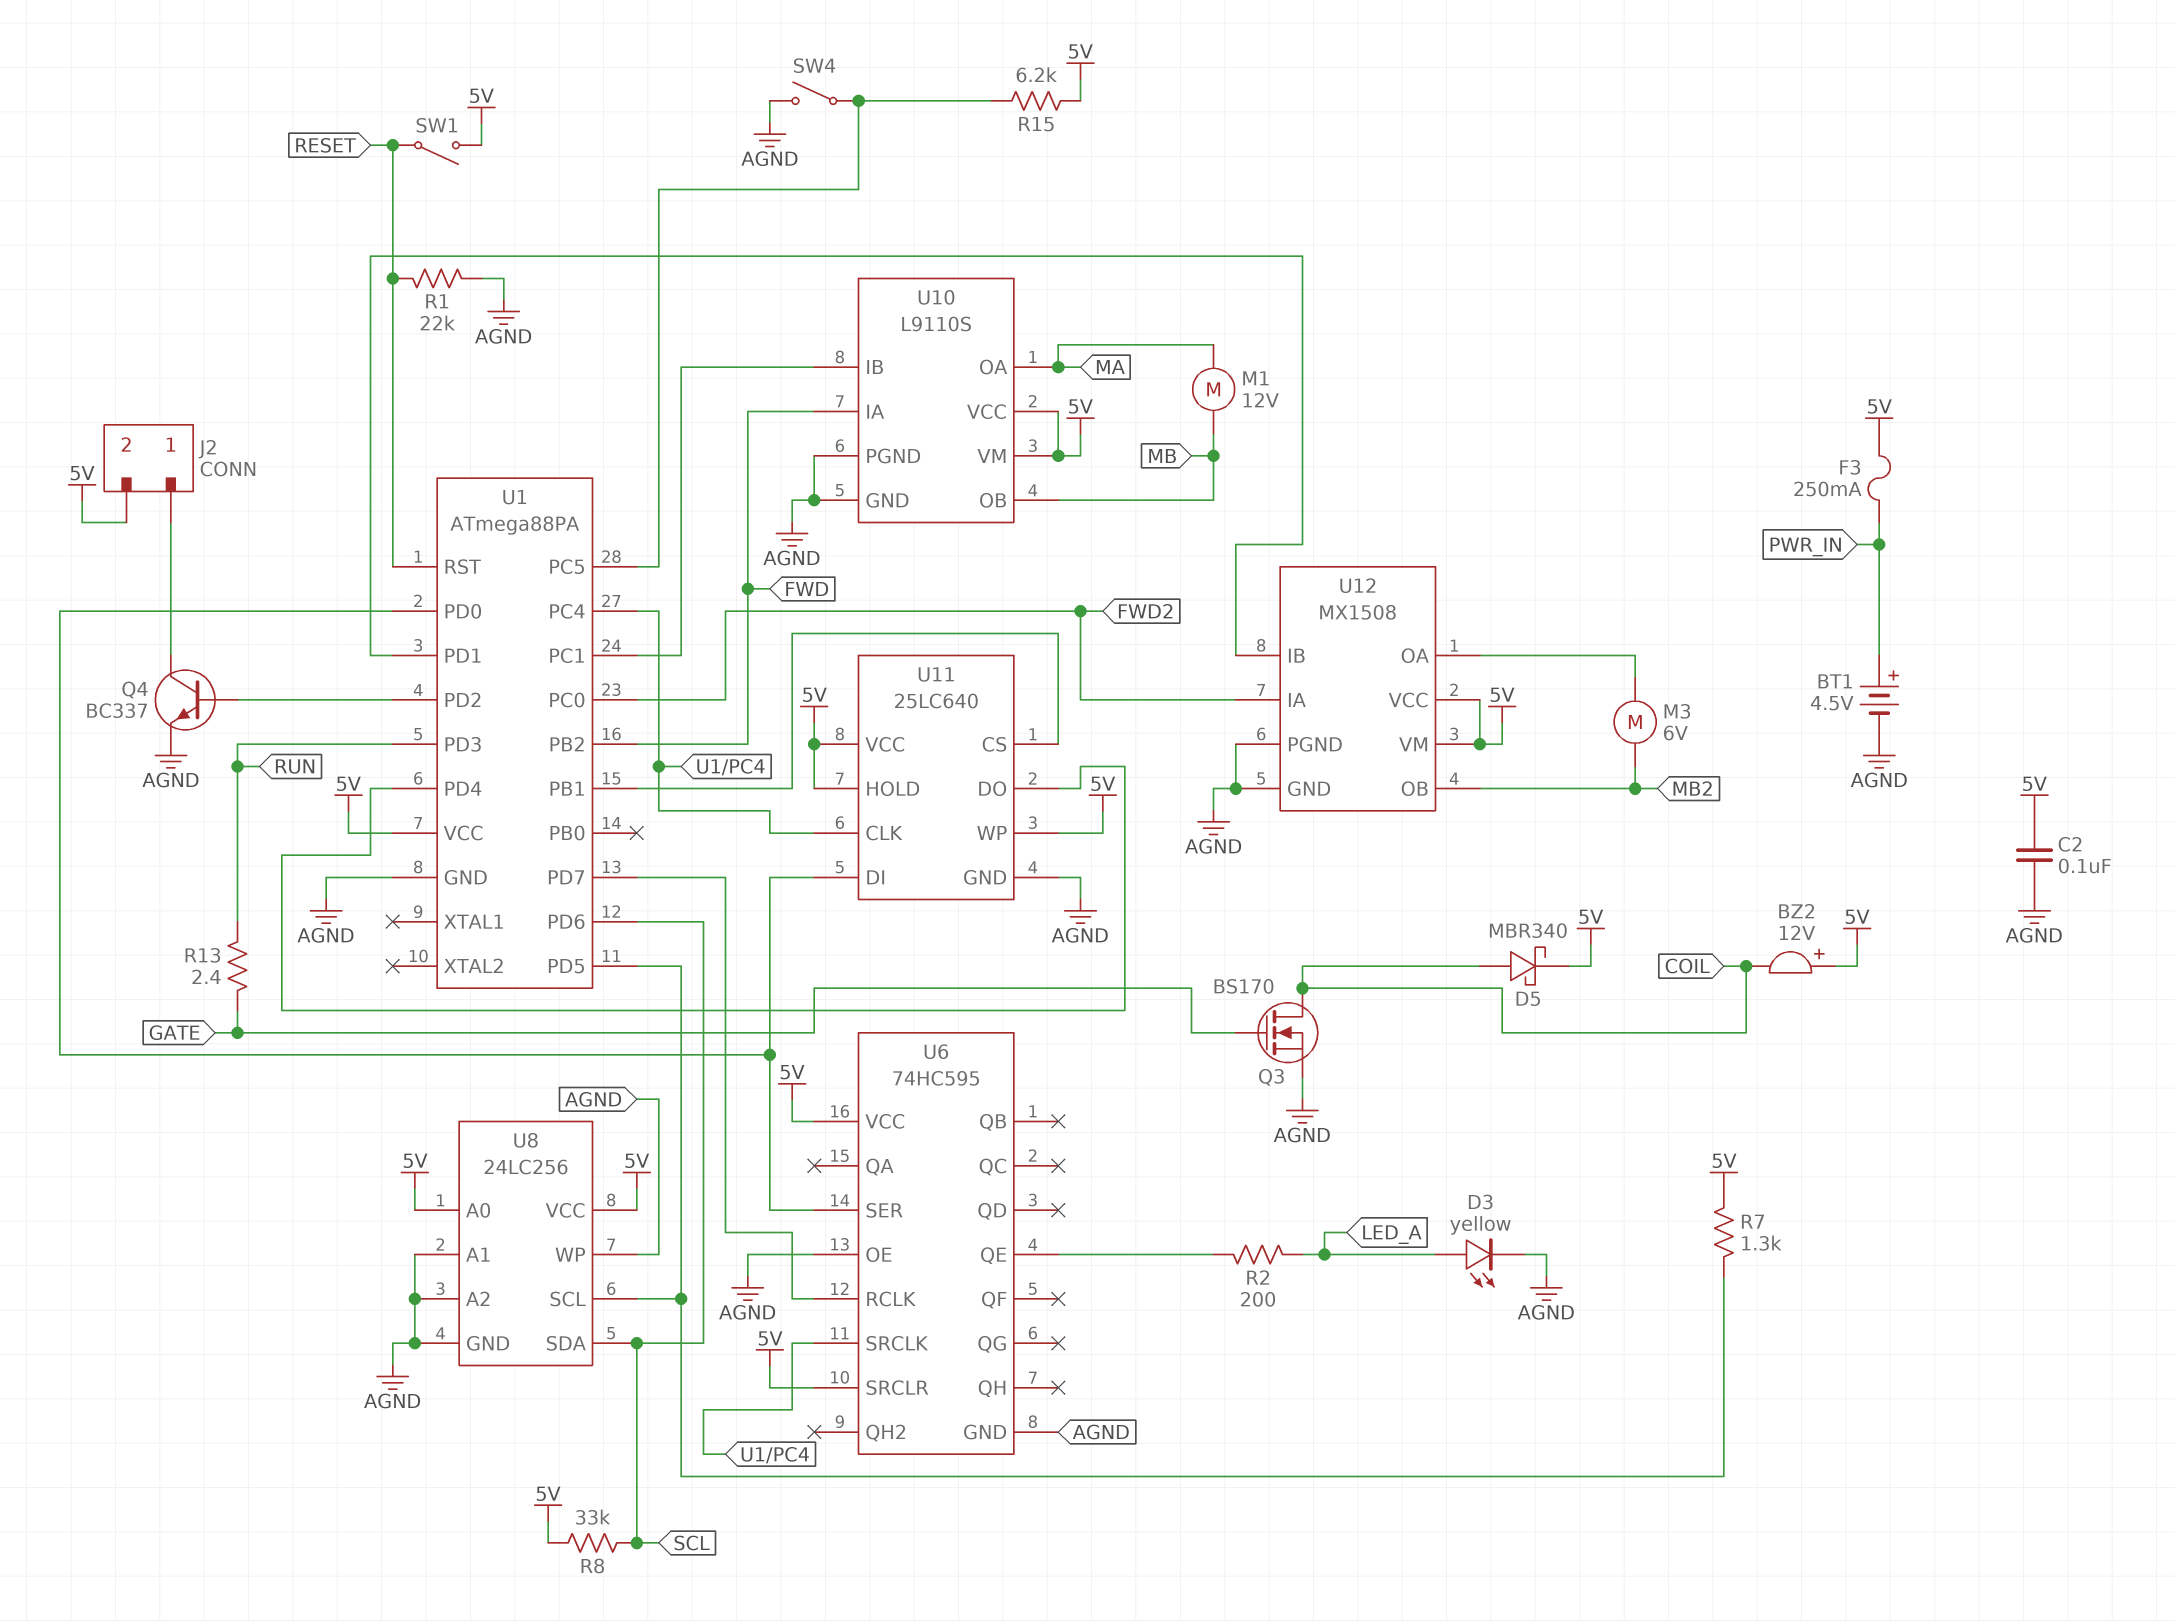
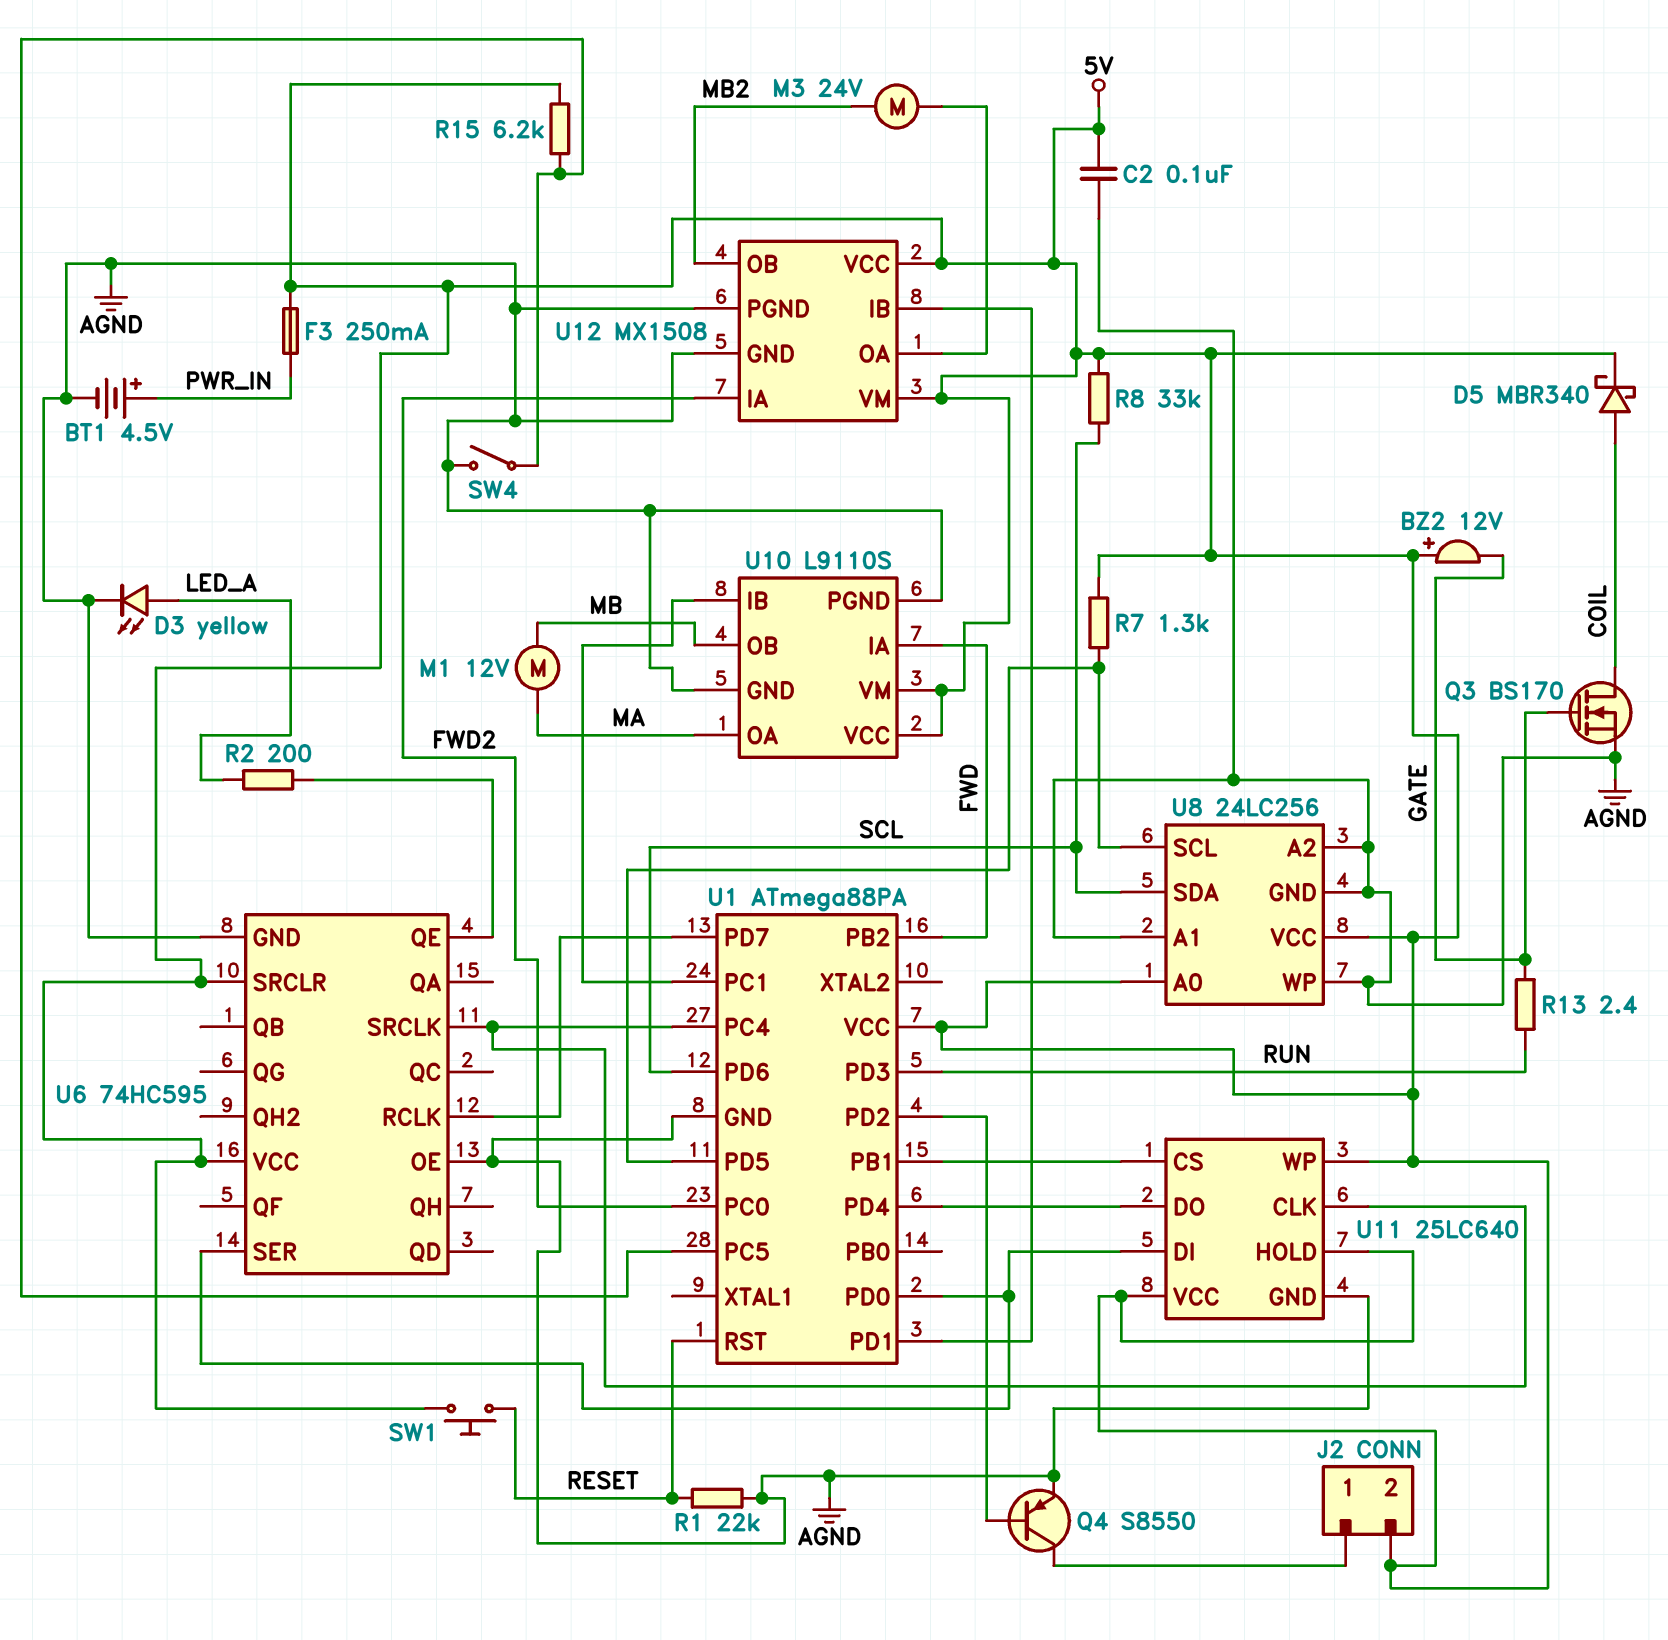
BZ2: buzzer 12V (plus 5V, minus COIL) -> buzzer 12V (plus 5V, minus GATE)
M3: motor 6V (MB2, U12/OA) -> motor 24V (MB2, U12/OA)
Q4: NPN BC337 (B U1/PD2, C J2/1, E AGND) -> PNP S8550 (B U1/PD2, C J2/1, E AGND)
SW1: switch (5V, RESET) -> button (5V, RESET)

